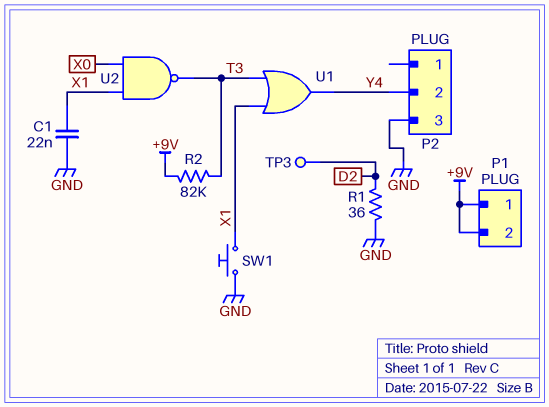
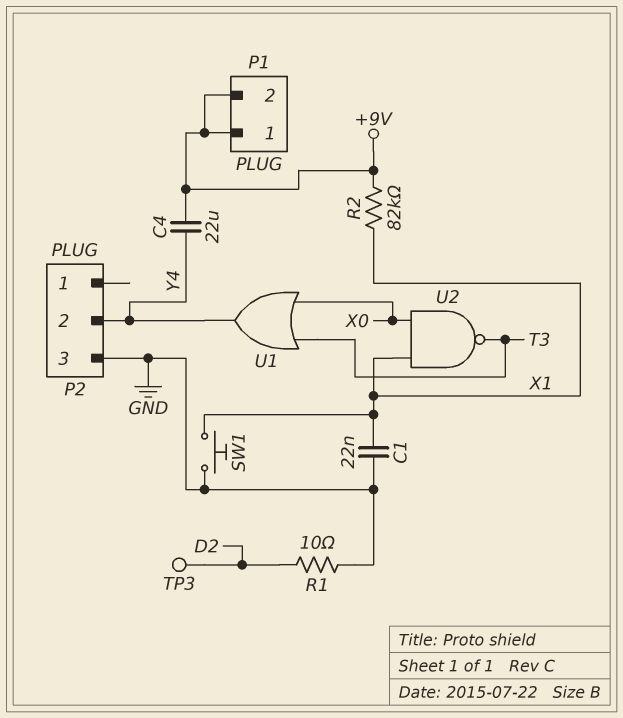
C4: none -> 22uF (+9V, Y4)
R1: 36 (D2, GND) -> 10 (D2, GND)
R2: 82k (+9V, T3) -> 82k (+9V, X1)
U1: OR (in T3, in X1, out Y4) -> OR (in T3, in X0, out Y4)

